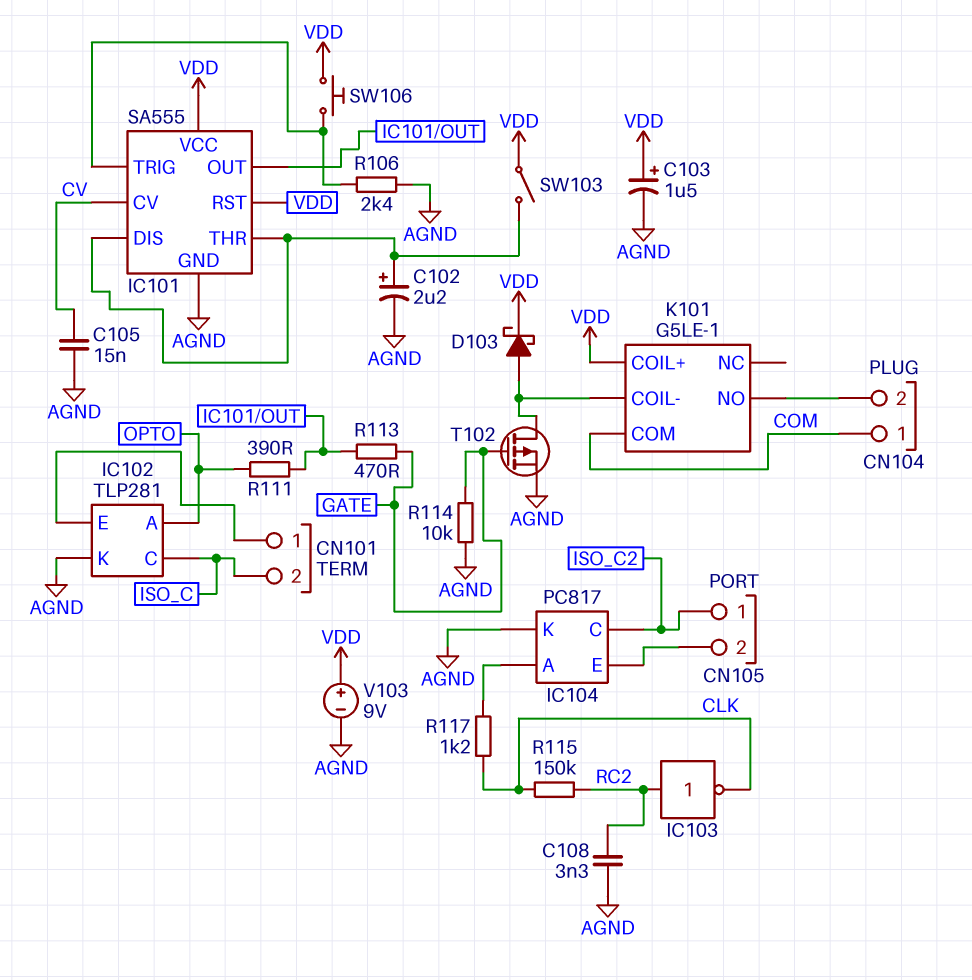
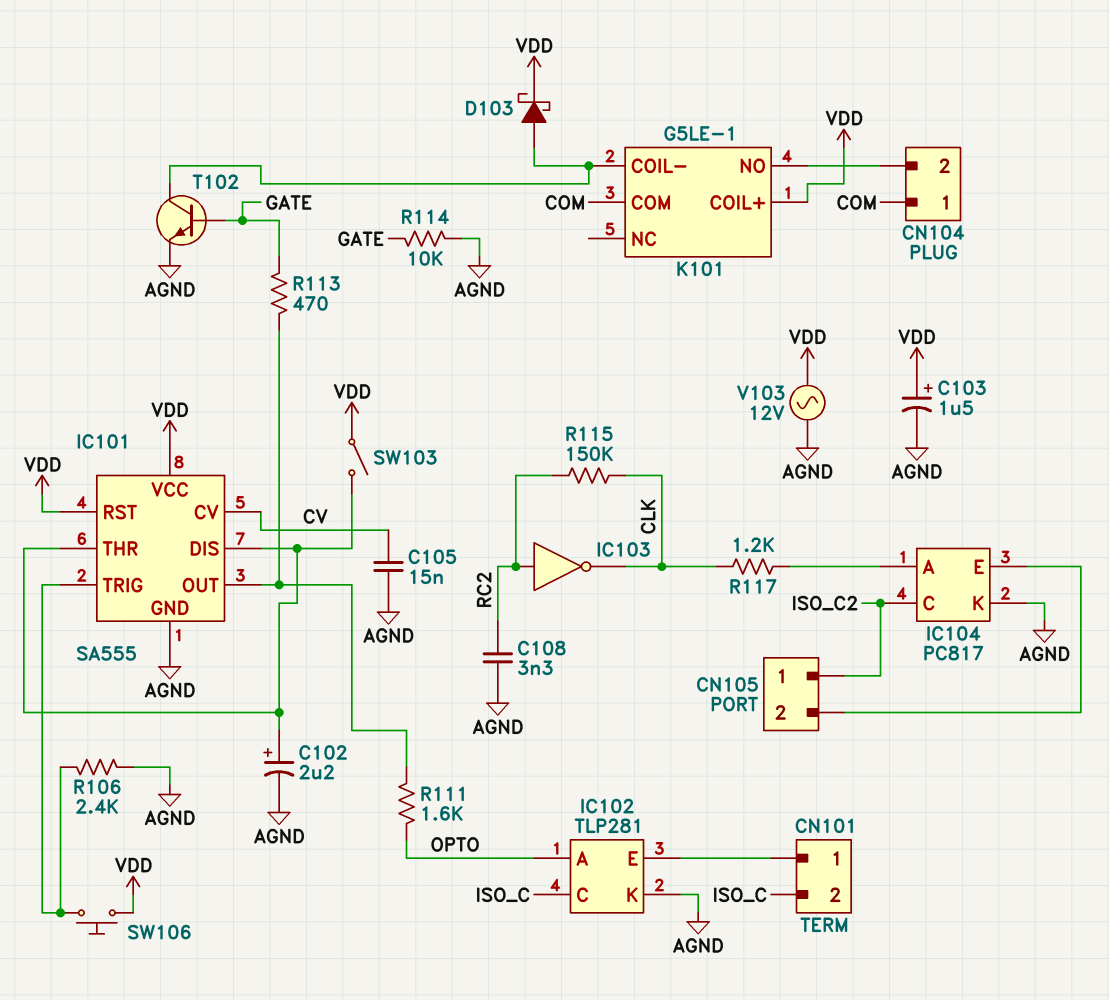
R111: 390 (IC101/OUT, OPTO) -> 1.6k (IC101/OUT, OPTO)
T102: PMOS (G GATE, D K101/COIL-, S AGND) -> NPN (B GATE, C K101/COIL-, E AGND)
V103: 9V (plus VDD, minus AGND) -> AC 12V (AGND, VDD)

